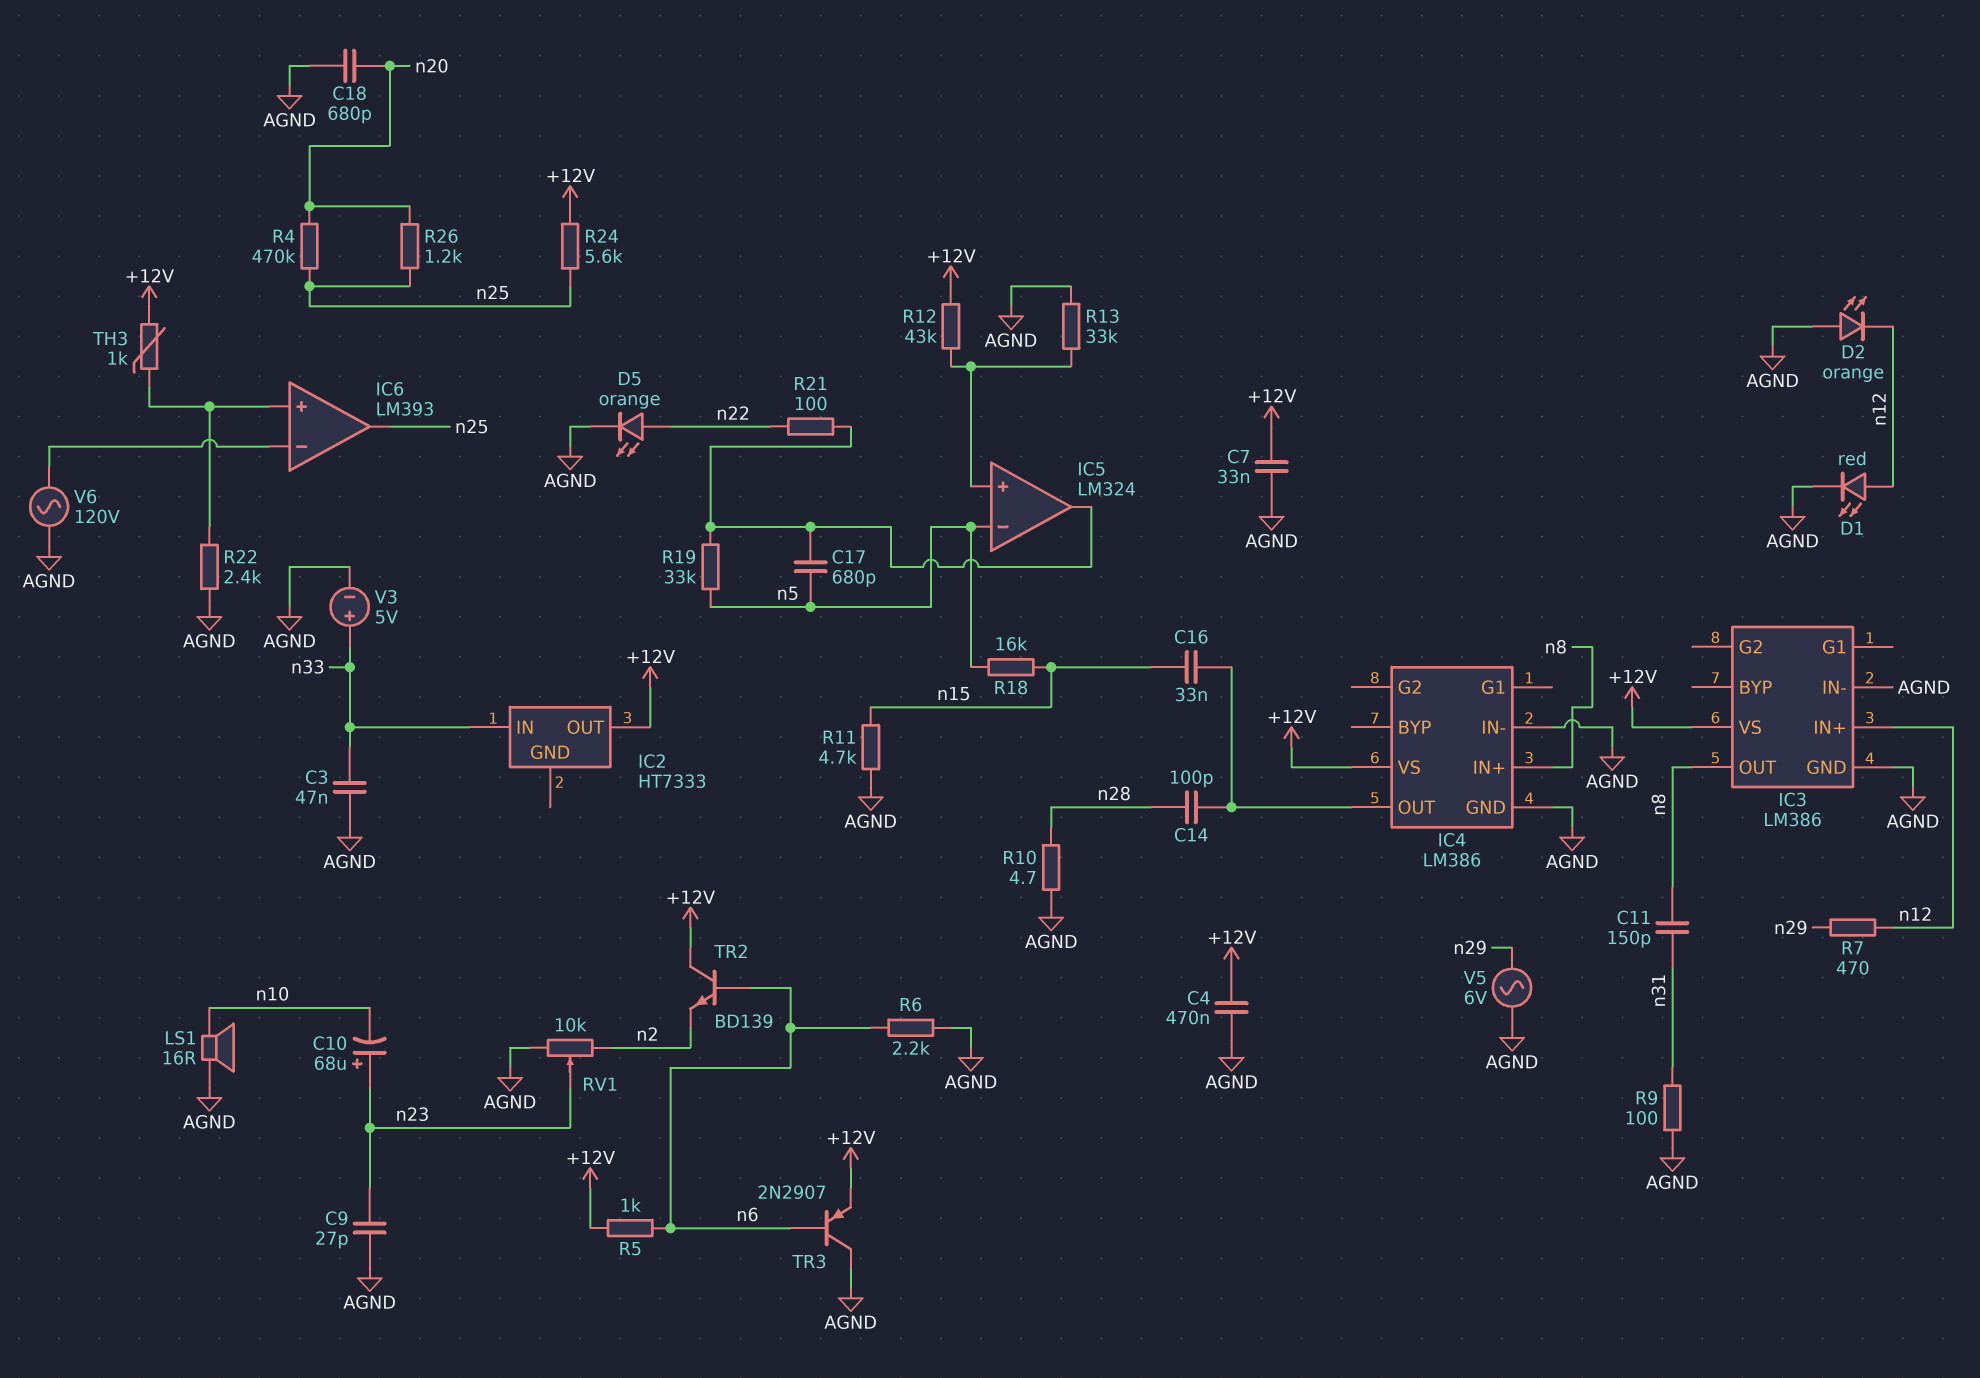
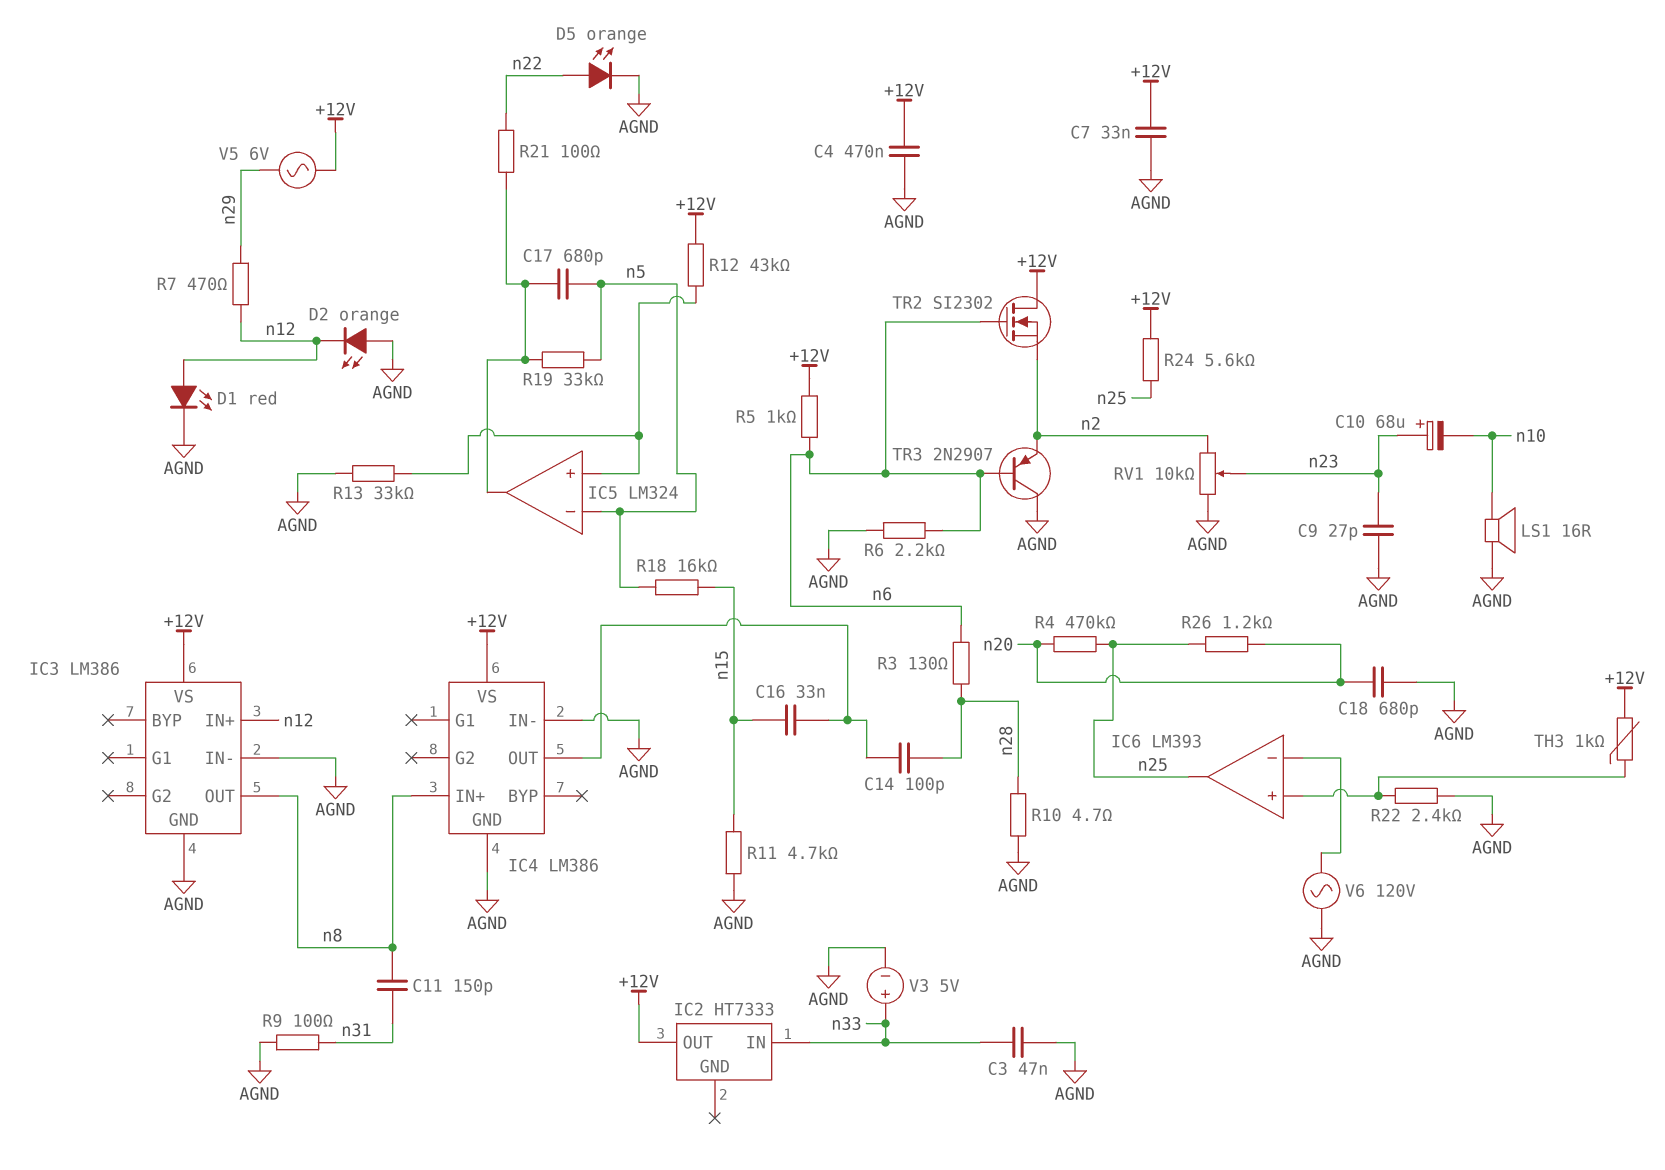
R3: none -> 130 (n6, n28)
TR2: NPN BD139 (B n6, C +12V, E n2) -> NMOS SI2302 (G n6, D +12V, S n2)
TR3: PNP 2N2907 (B n6, C AGND, E +12V) -> PNP 2N2907 (B n6, C AGND, E n2)
V5: AC 6V (AGND, n29) -> AC 6V (+12V, n29)

